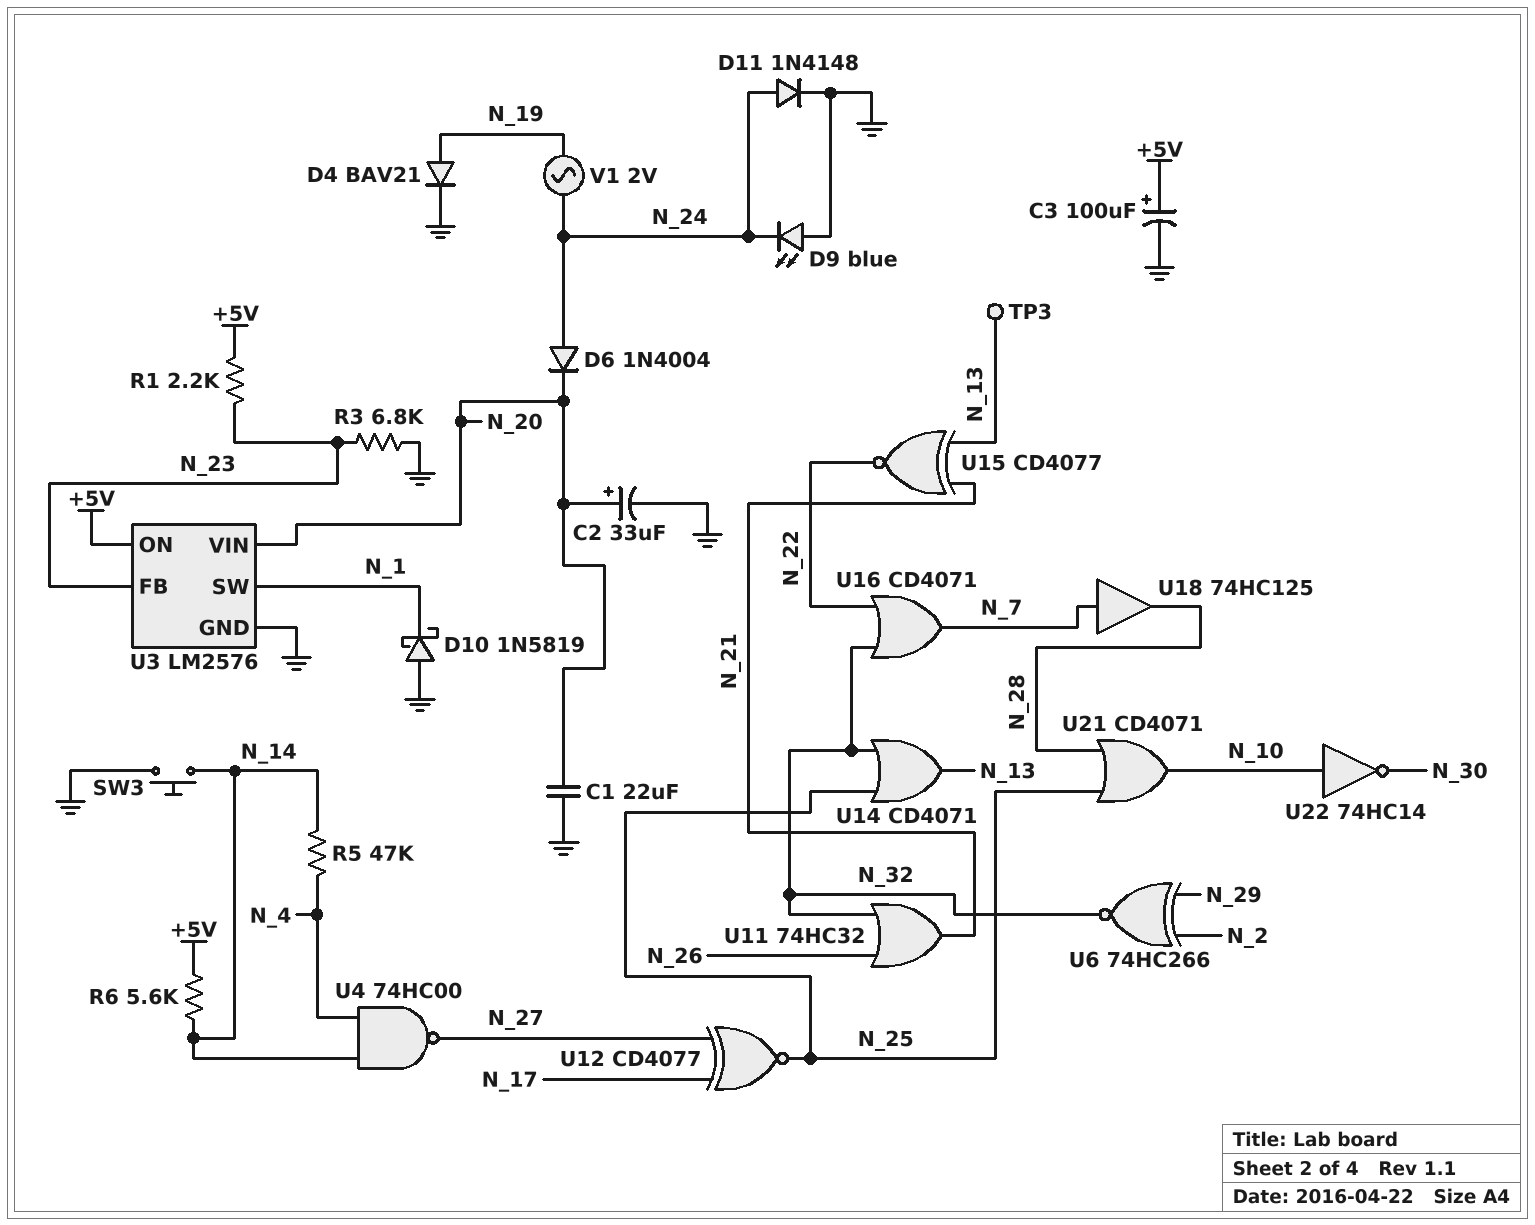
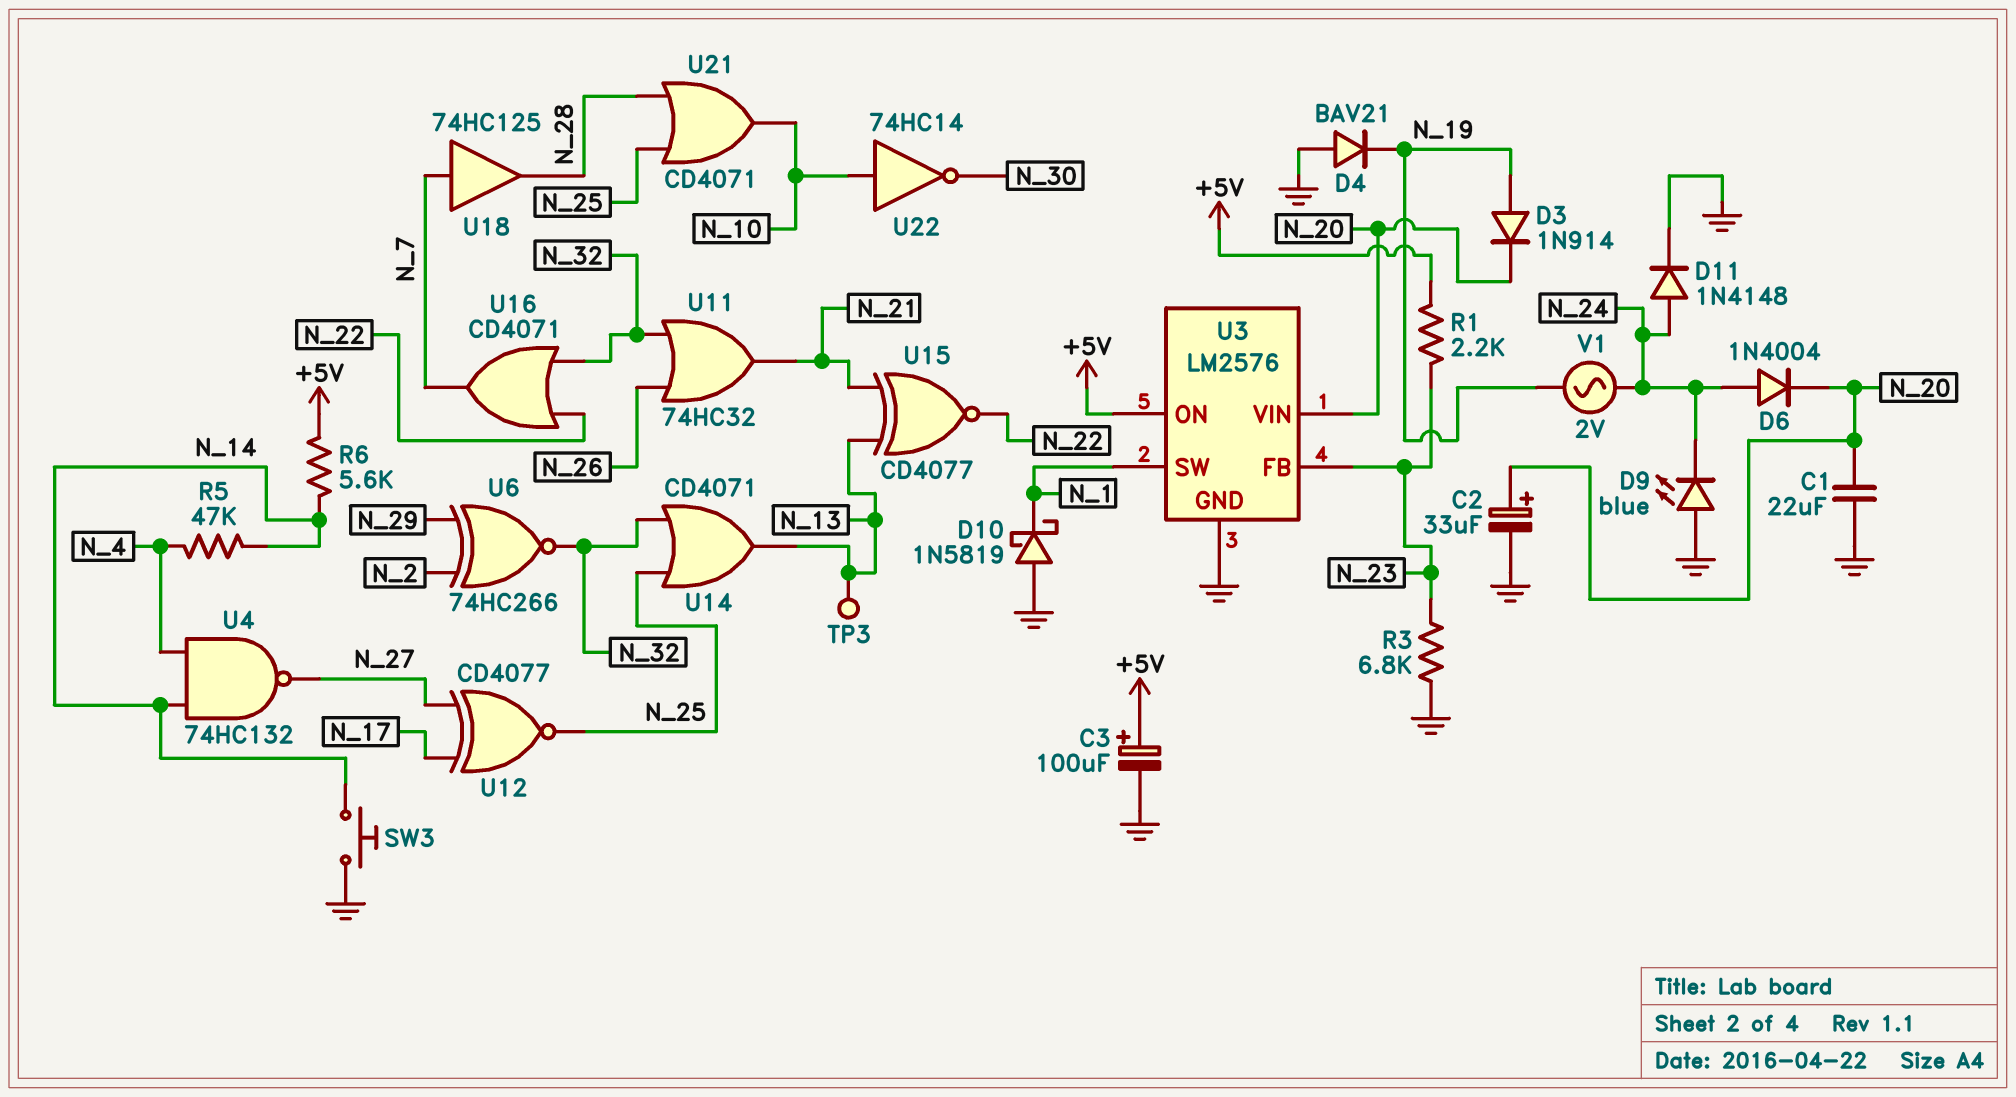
D3: none -> diode 1N914 (A N_19, K N_20)
D4: diode BAV21 (A N_19, K GND) -> diode BAV21 (A GND, K N_19)
U4: NAND 74HC00 (in N_4, in N_14, out N_27) -> NAND 74HC132 (in N_4, in N_14, out N_27)

